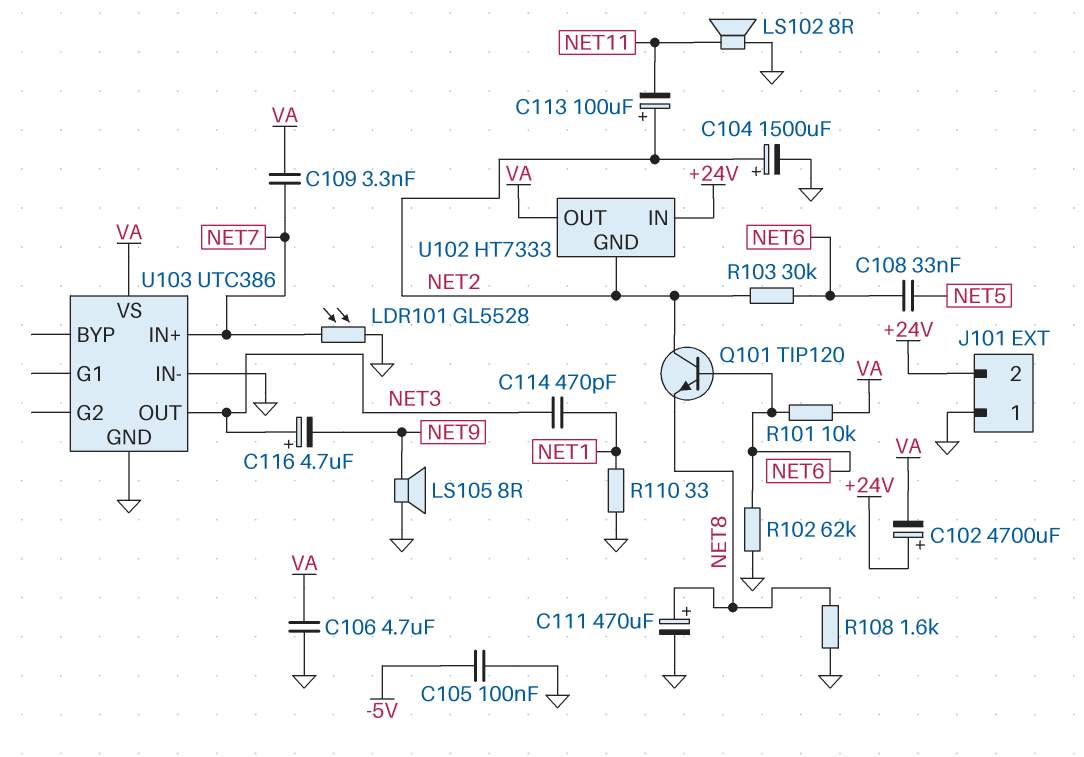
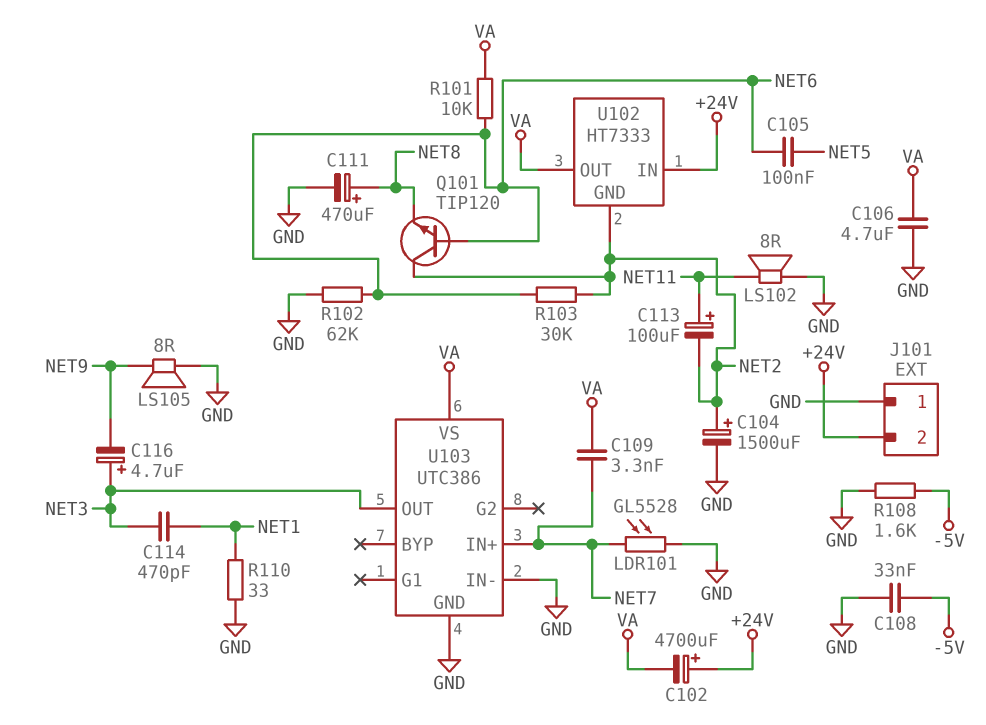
C105: 100nF (-5V, GND) -> 100nF (NET5, NET6)
C108: 33nF (NET5, NET6) -> 33nF (-5V, GND)
C113: 100uF (plus NET2, minus NET11) -> 100uF (plus NET11, minus NET2)
R108: 1.6k (GND, NET8) -> 1.6k (-5V, GND)

